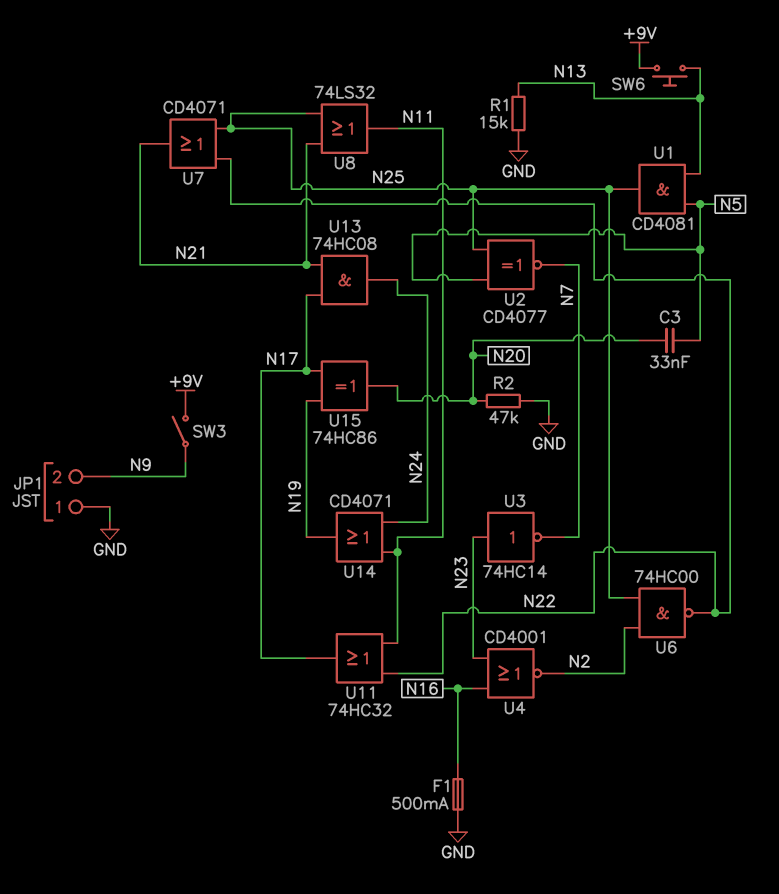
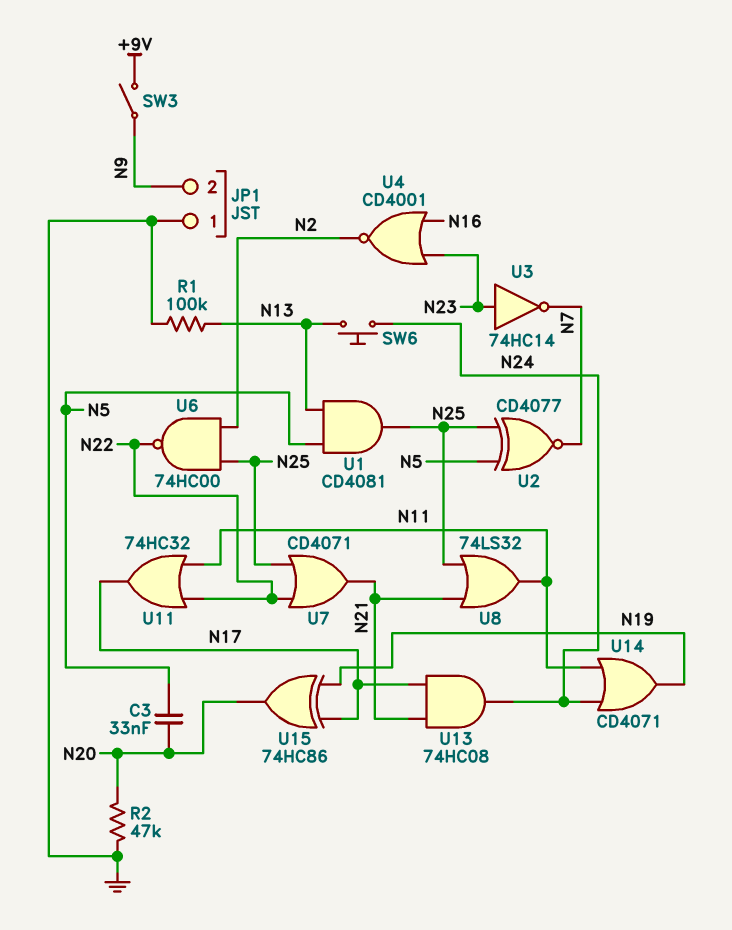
F1: 500mA (GND, N16) -> none
R1: 15k (GND, N13) -> 100k (GND, N13)
SW6: button (+9V, N13) -> button (N13, N24)

